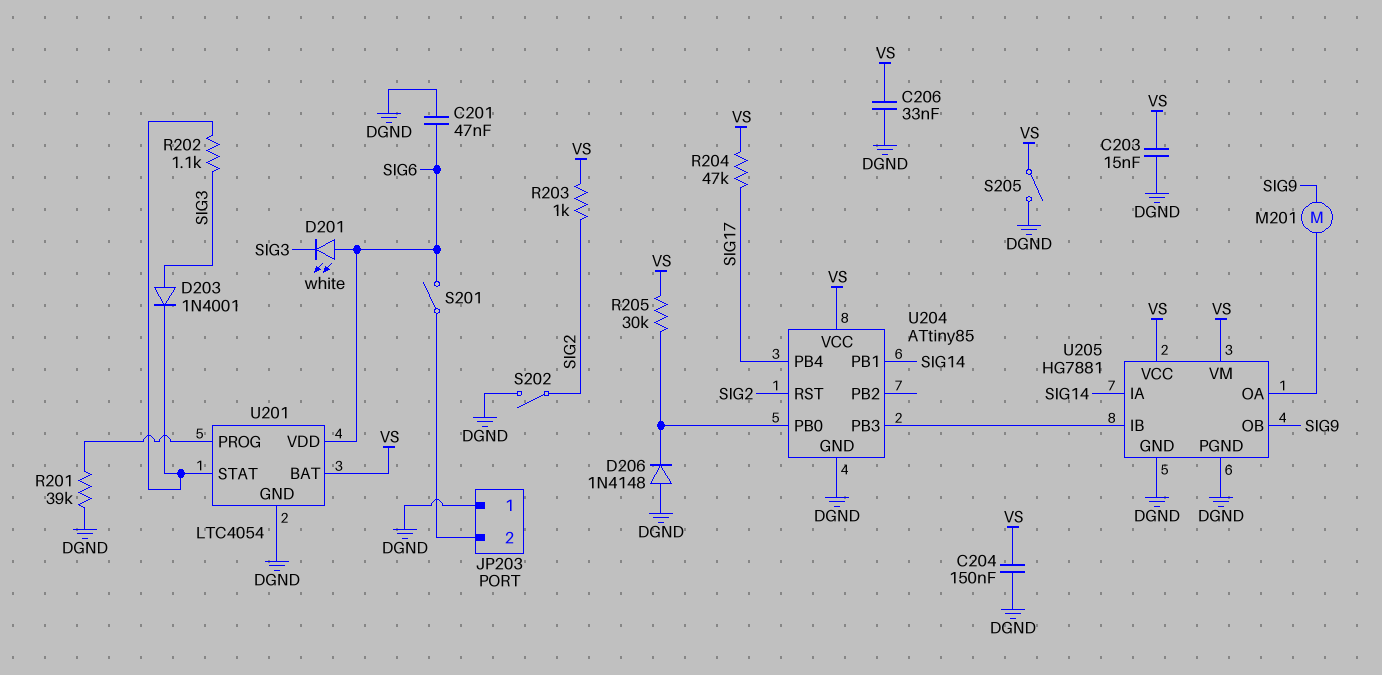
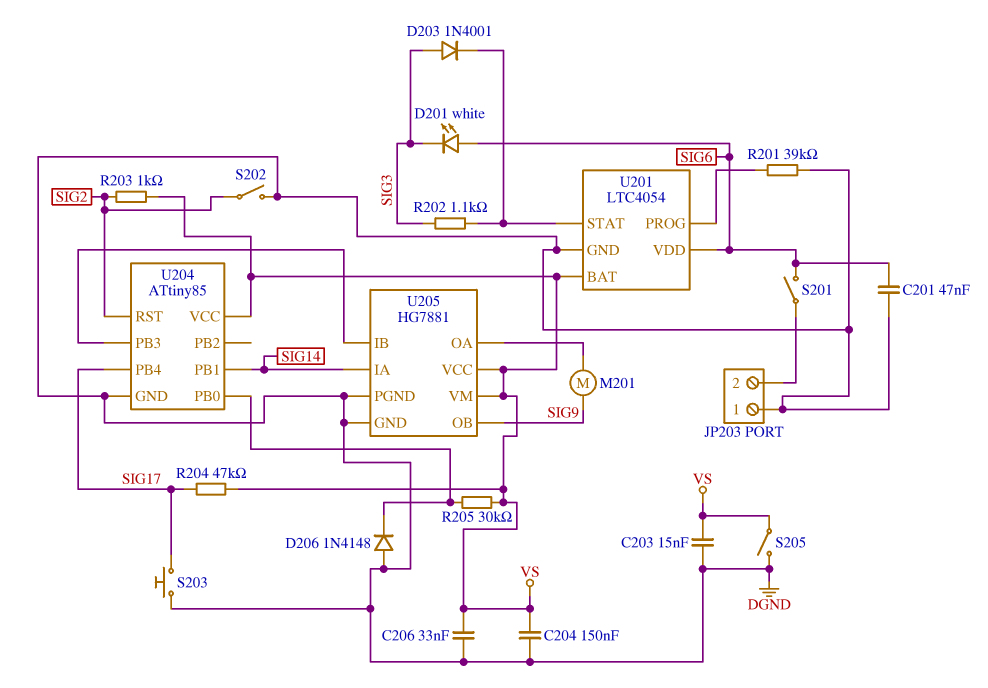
S203: none -> button (DGND, SIG17)

